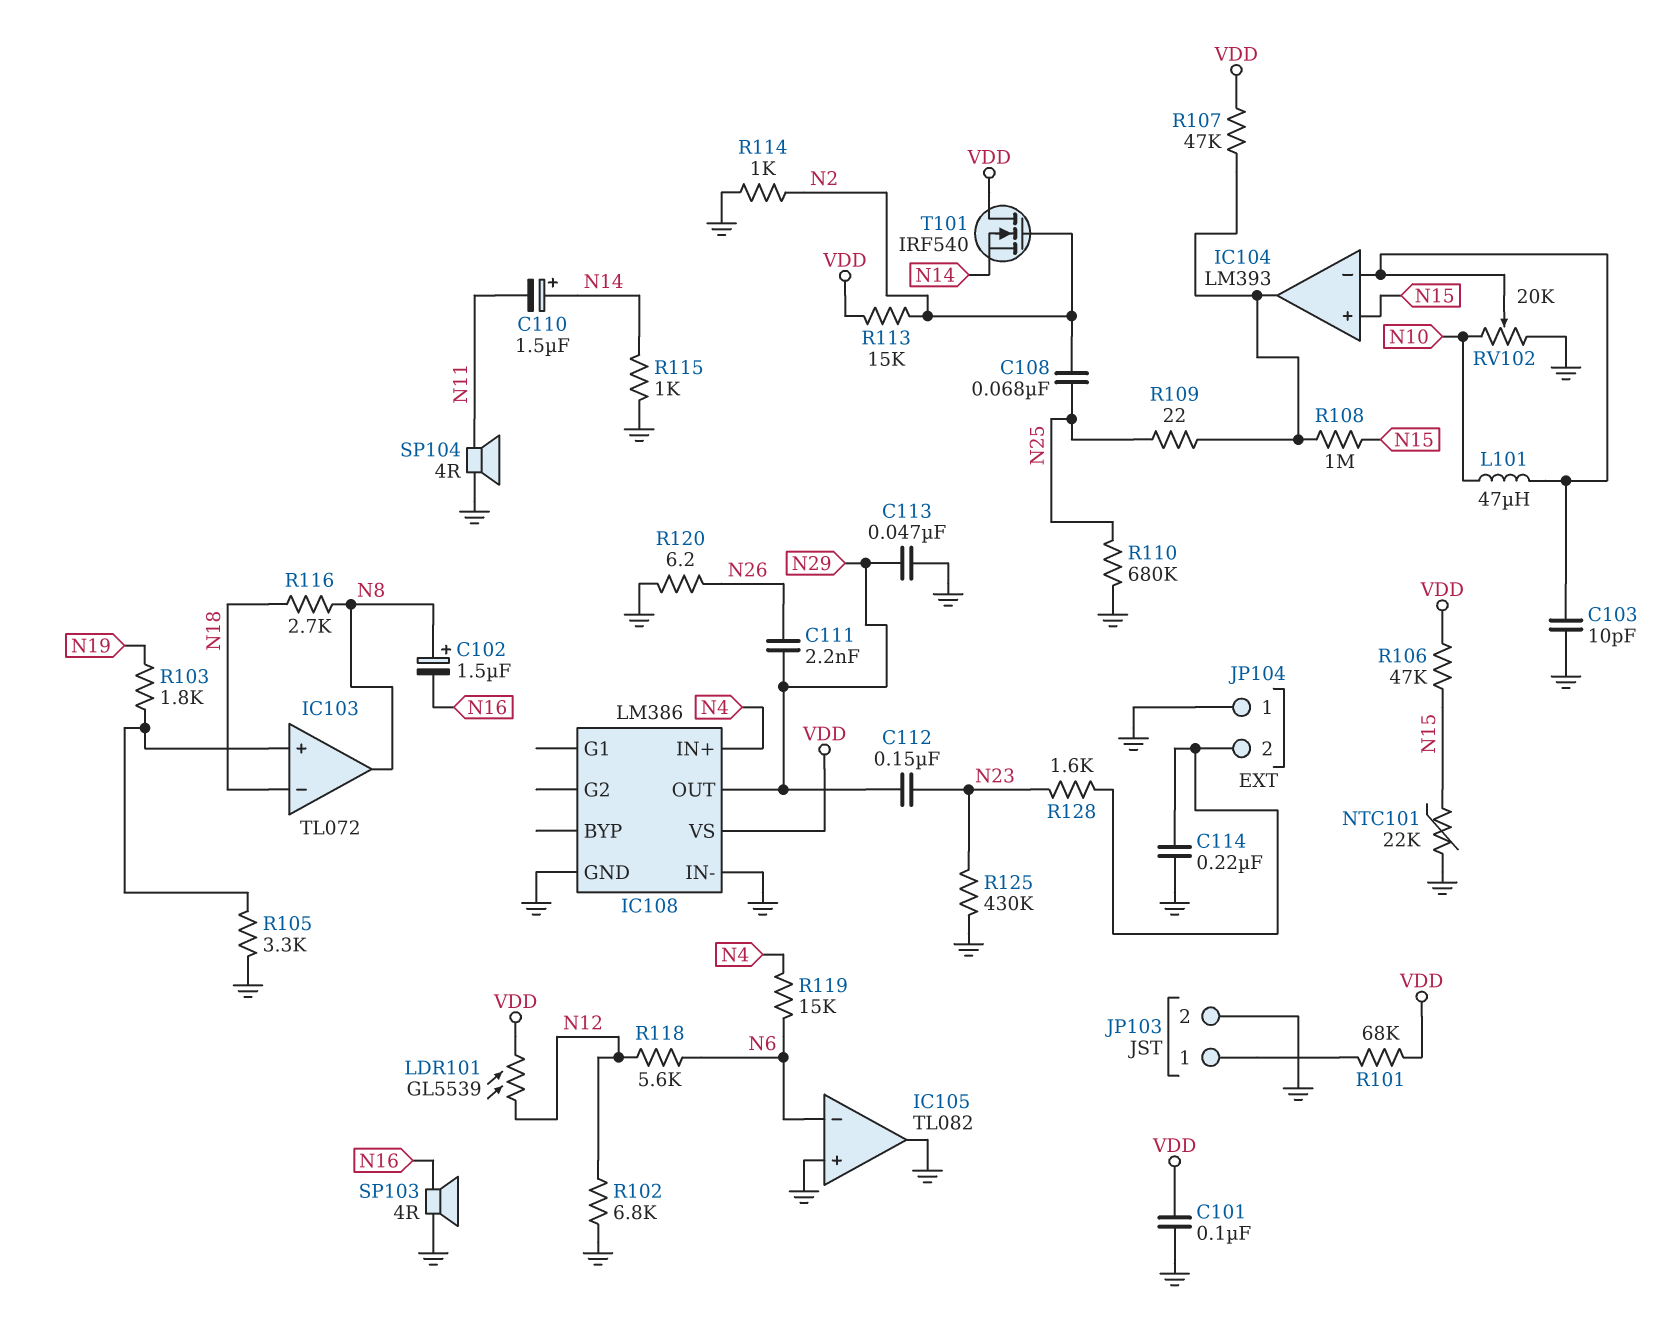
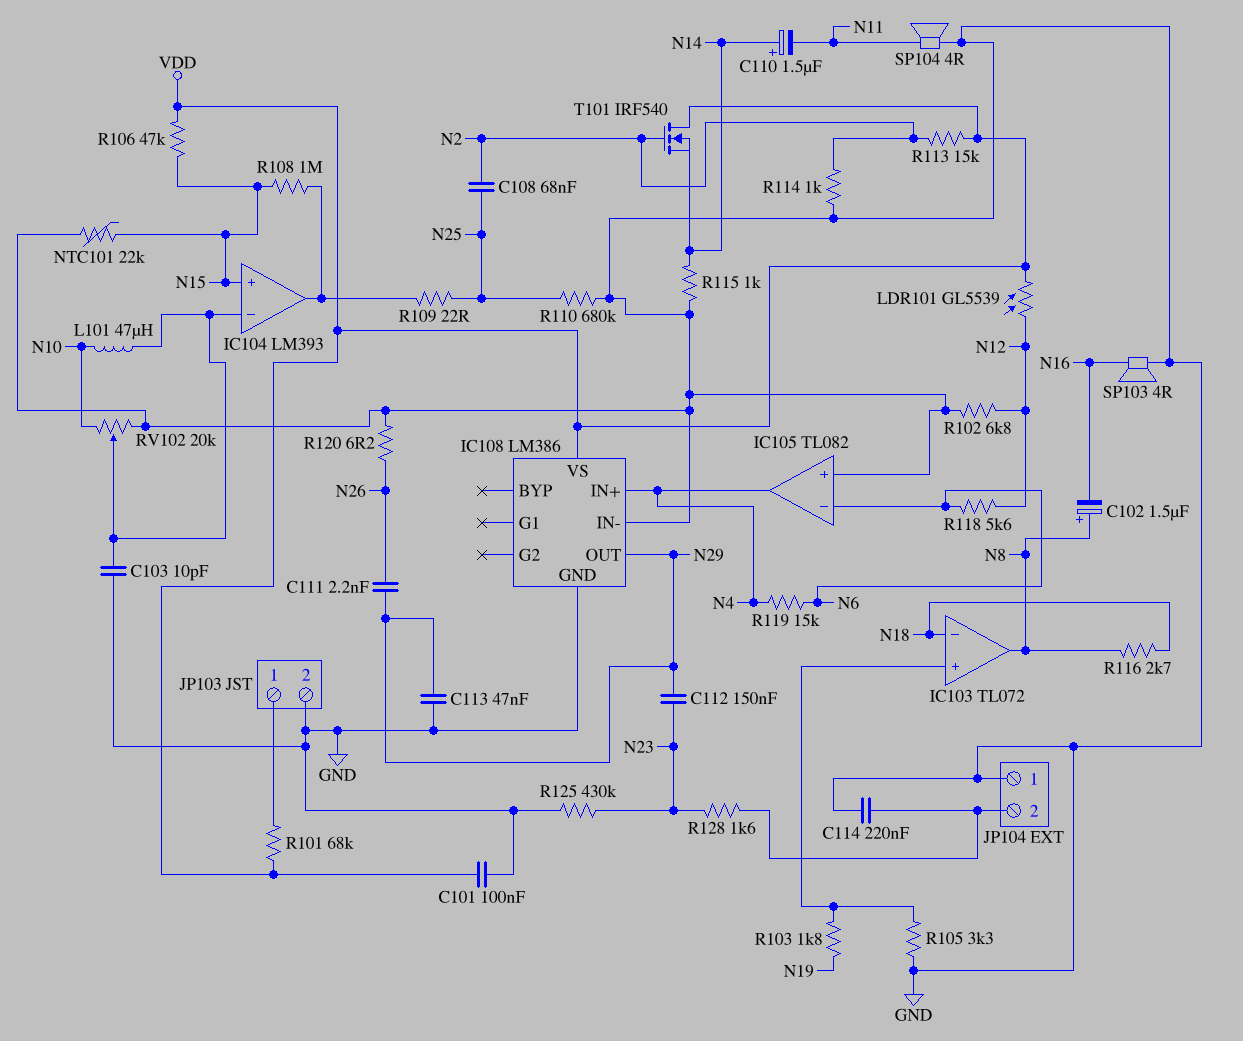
IC105 pin out: GND -> N4
R107: 47k (IC104/out, VDD) -> none

